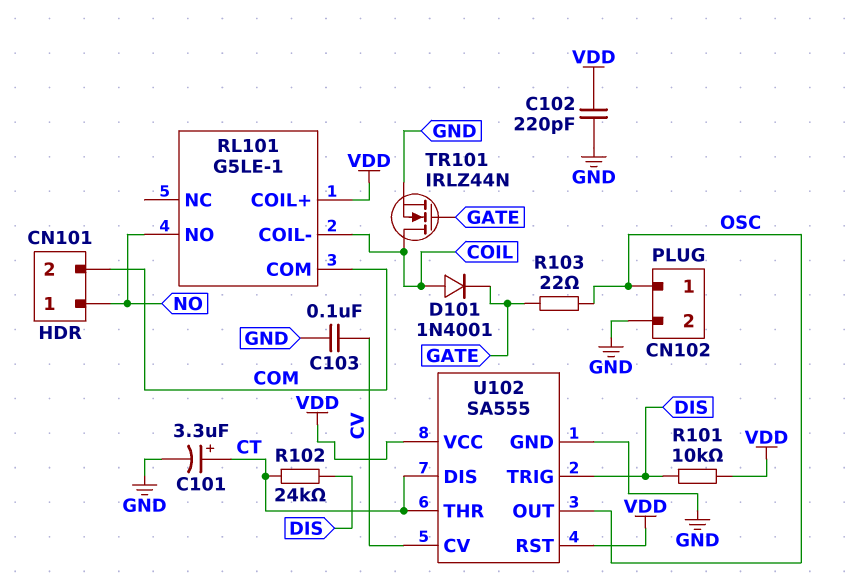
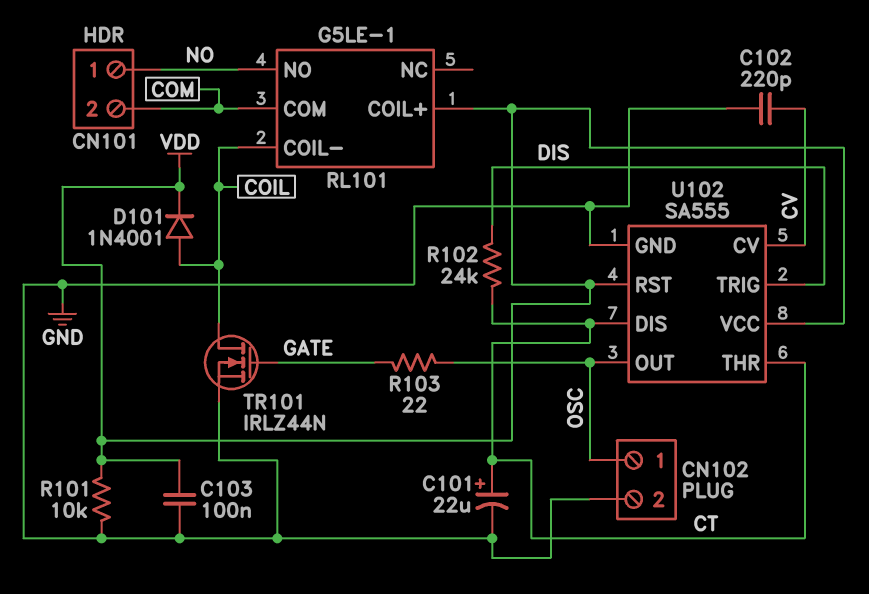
C101: 3.3uF (plus CT, minus GND) -> 22uF (plus CT, minus GND)
C102: 220pF (GND, VDD) -> 220pF (CV, GND)
C103: 100nF (CV, GND) -> 100nF (GND, VDD)
D101: diode 1N4001 (A COIL, K GATE) -> diode 1N4001 (A COIL, K VDD)
R101: 10k (DIS, VDD) -> 10k (GND, VDD)

